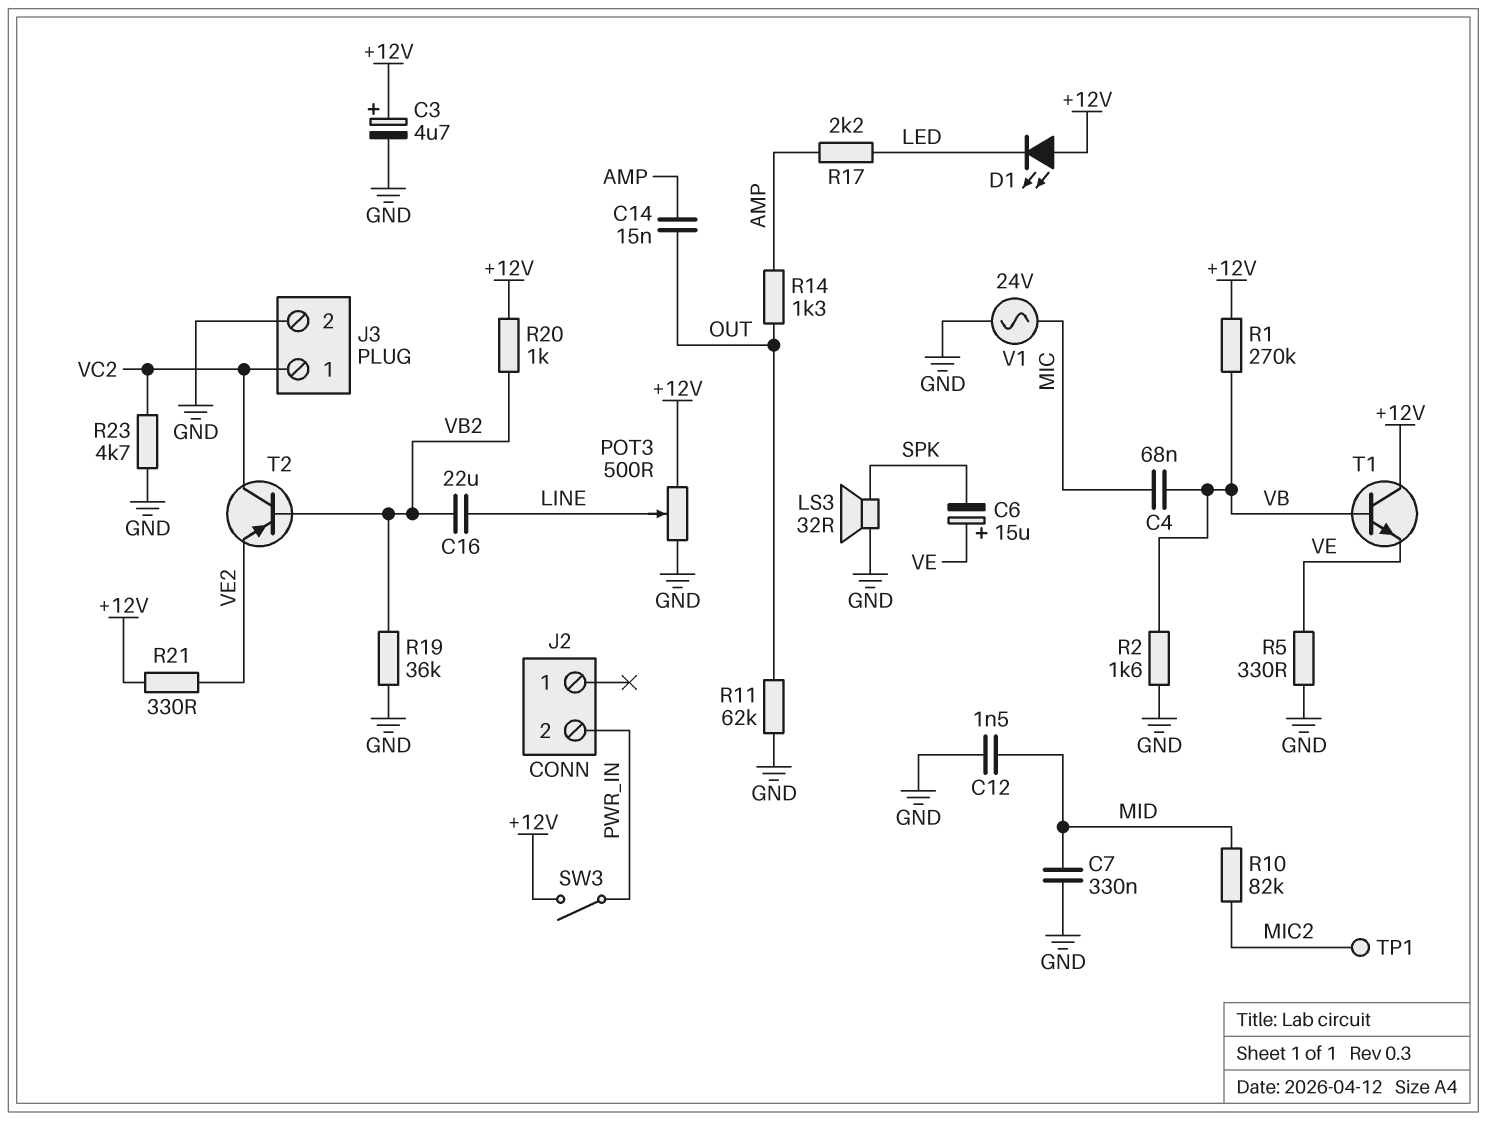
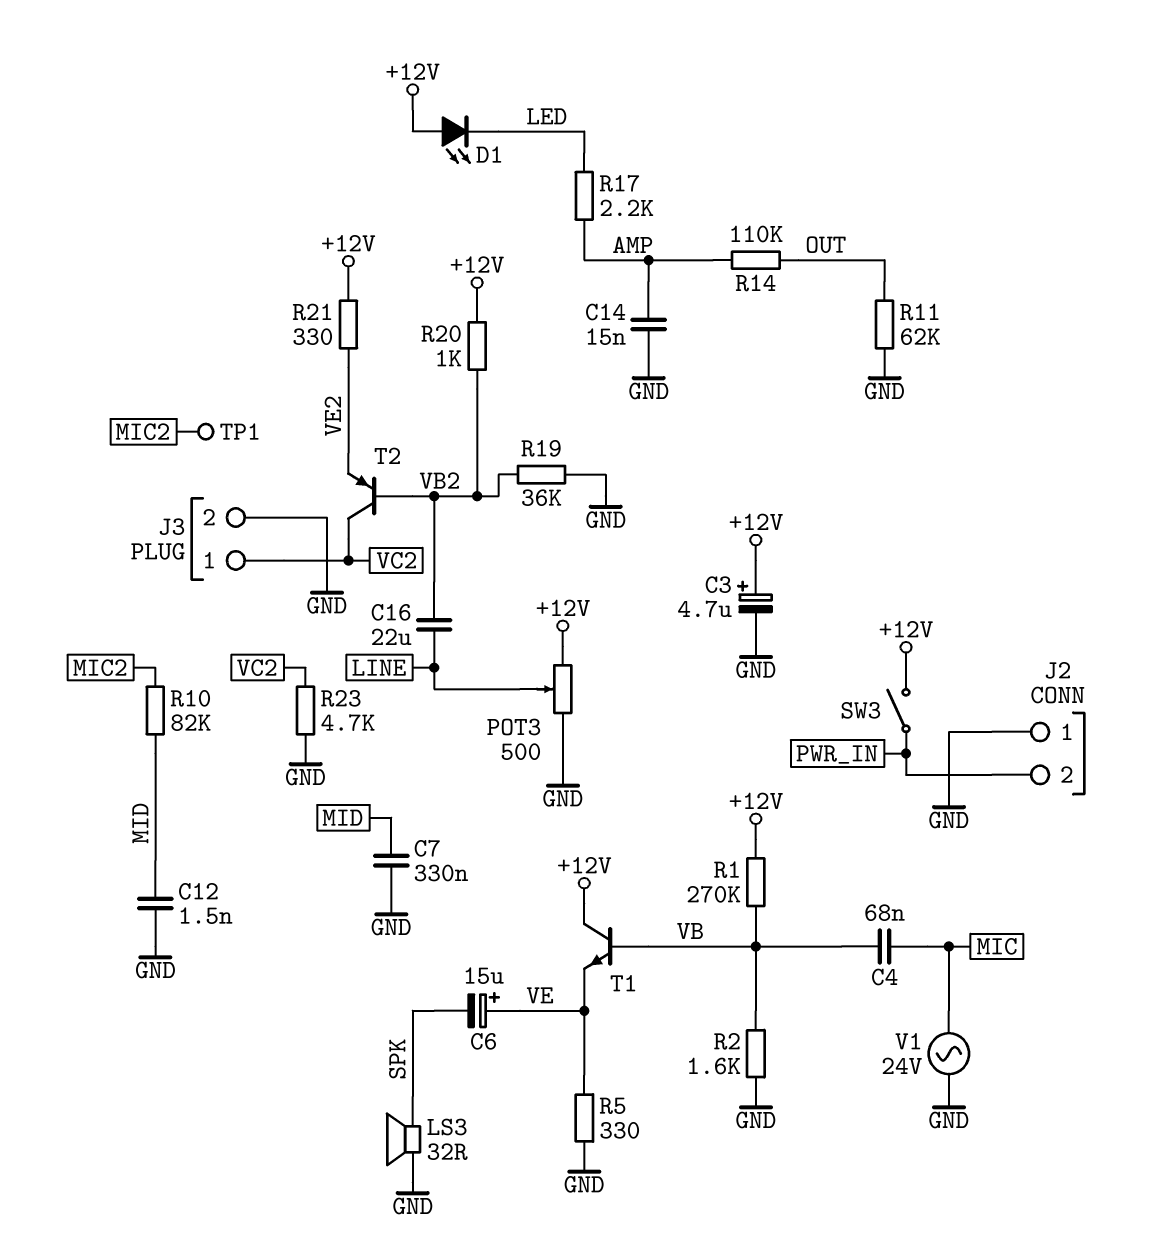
C14: 15nF (AMP, OUT) -> 15nF (AMP, GND)
J2 pin 1: none -> GND
R14: 1.3k (AMP, OUT) -> 110k (AMP, OUT)

